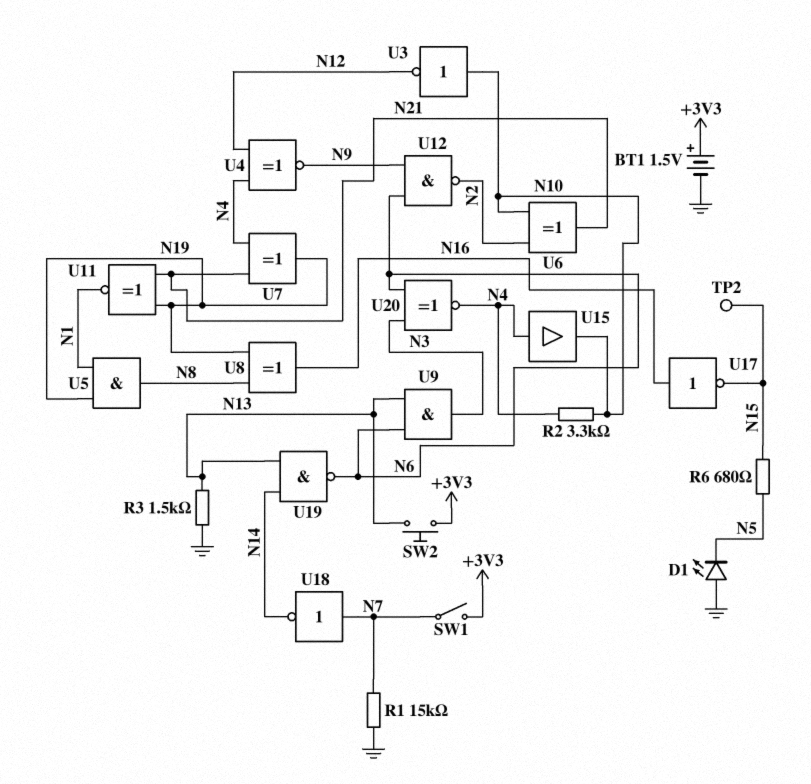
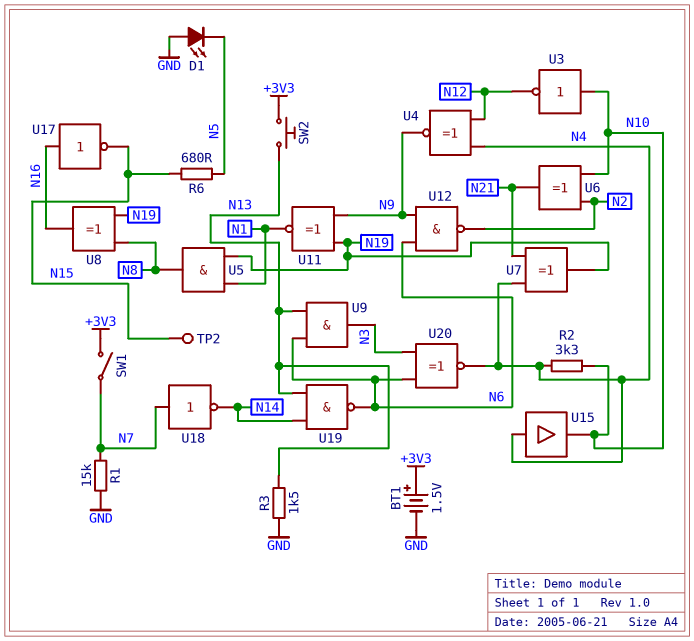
U11: XNOR (in N19, in N21, out N1) -> XNOR (in N9, in N19, out N1)

